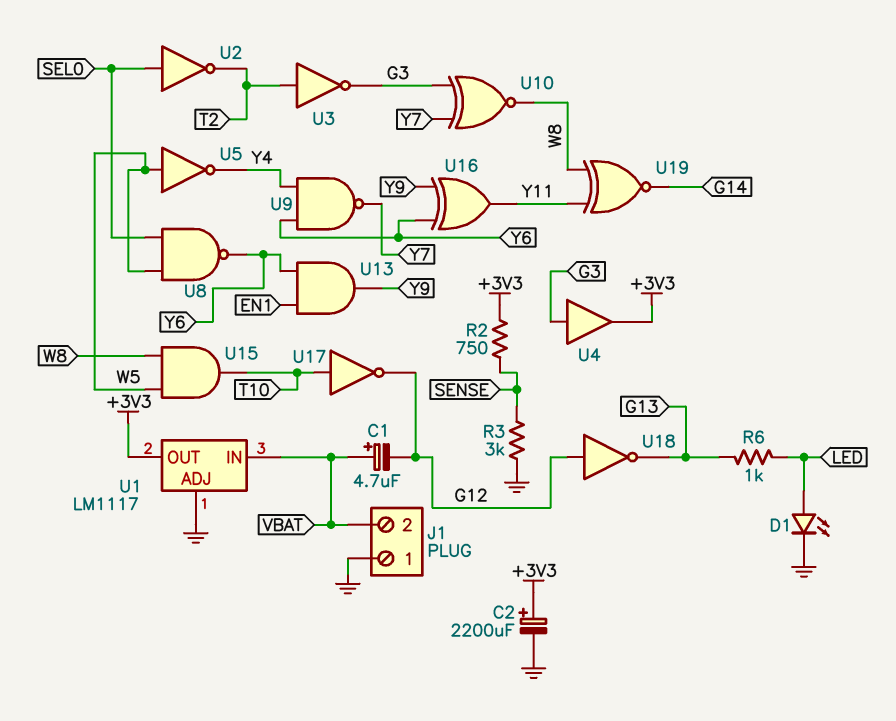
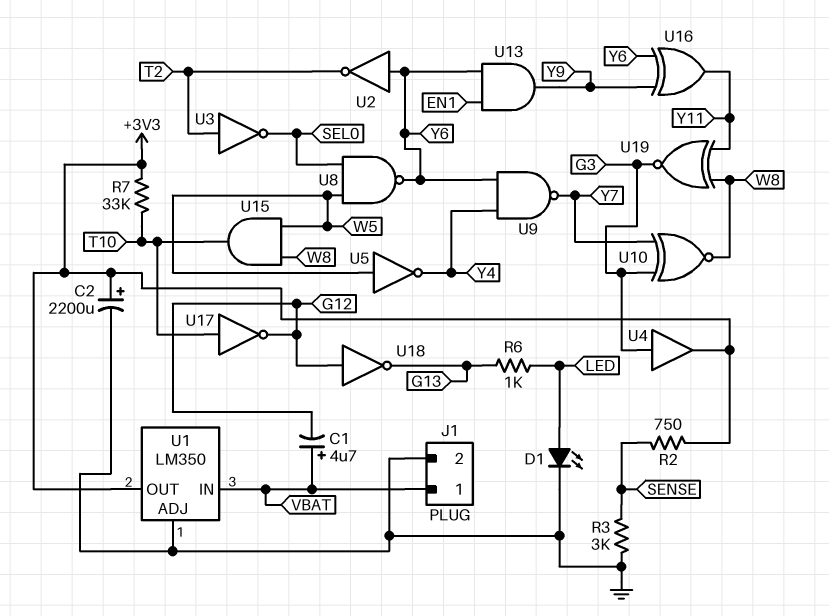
J1 pin 1: GND -> VBAT
J1 pin 2: VBAT -> GND
R7: none -> 33k (+3V3, T10)
U1: LM1117 -> LM350
U2: NOT (in SEL0, out T2) -> NOT (in Y6, out T2)
U3: NOT (in T2, out G3) -> NOT (in T2, out SEL0)
U19: XNOR (in W8, in Y11, out G14) -> XNOR (in W8, in Y11, out G3)

